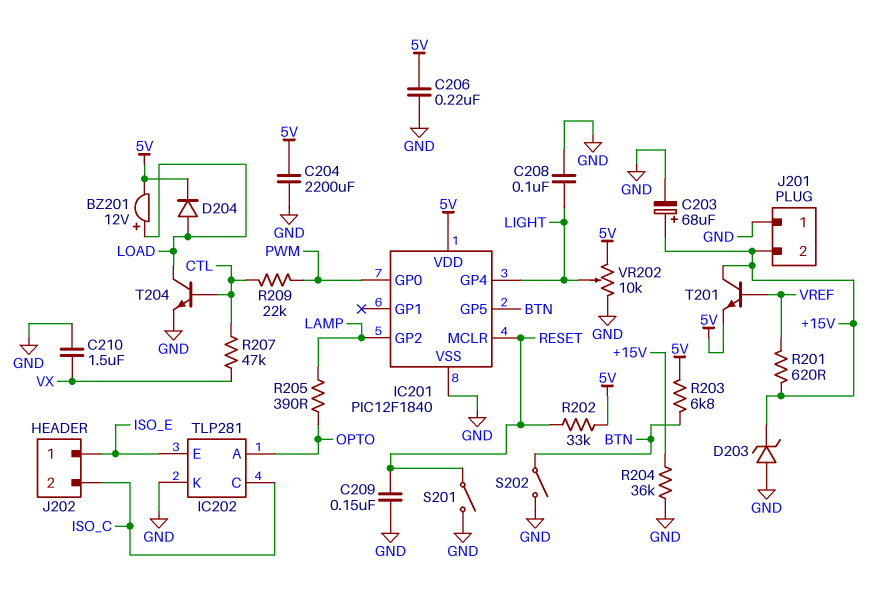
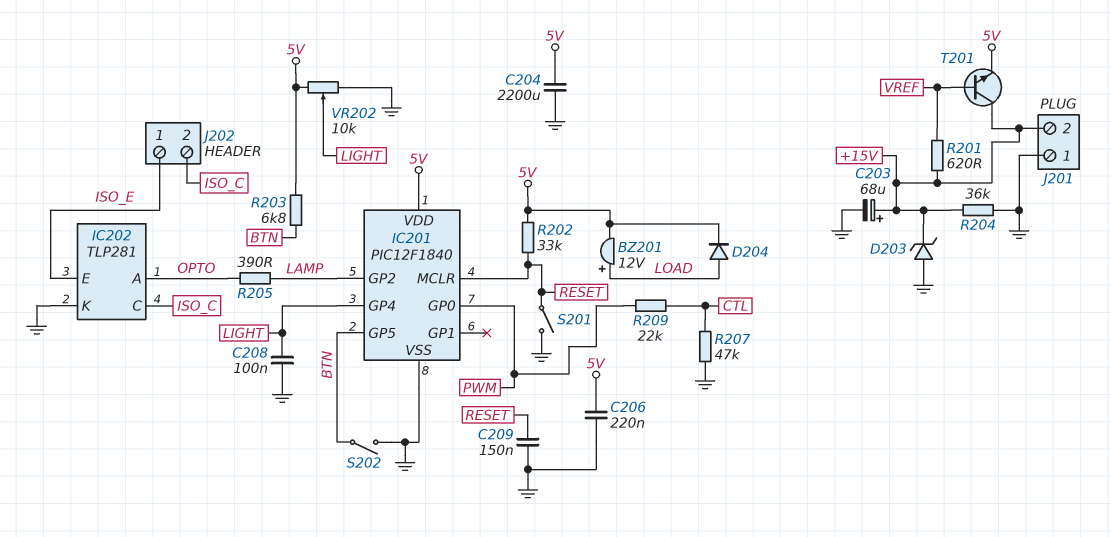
C210: 1.5uF (GND, VX) -> none
R207: 47k (CTL, VX) -> 47k (CTL, GND)
T204: NPN (B CTL, C LOAD, E GND) -> none

